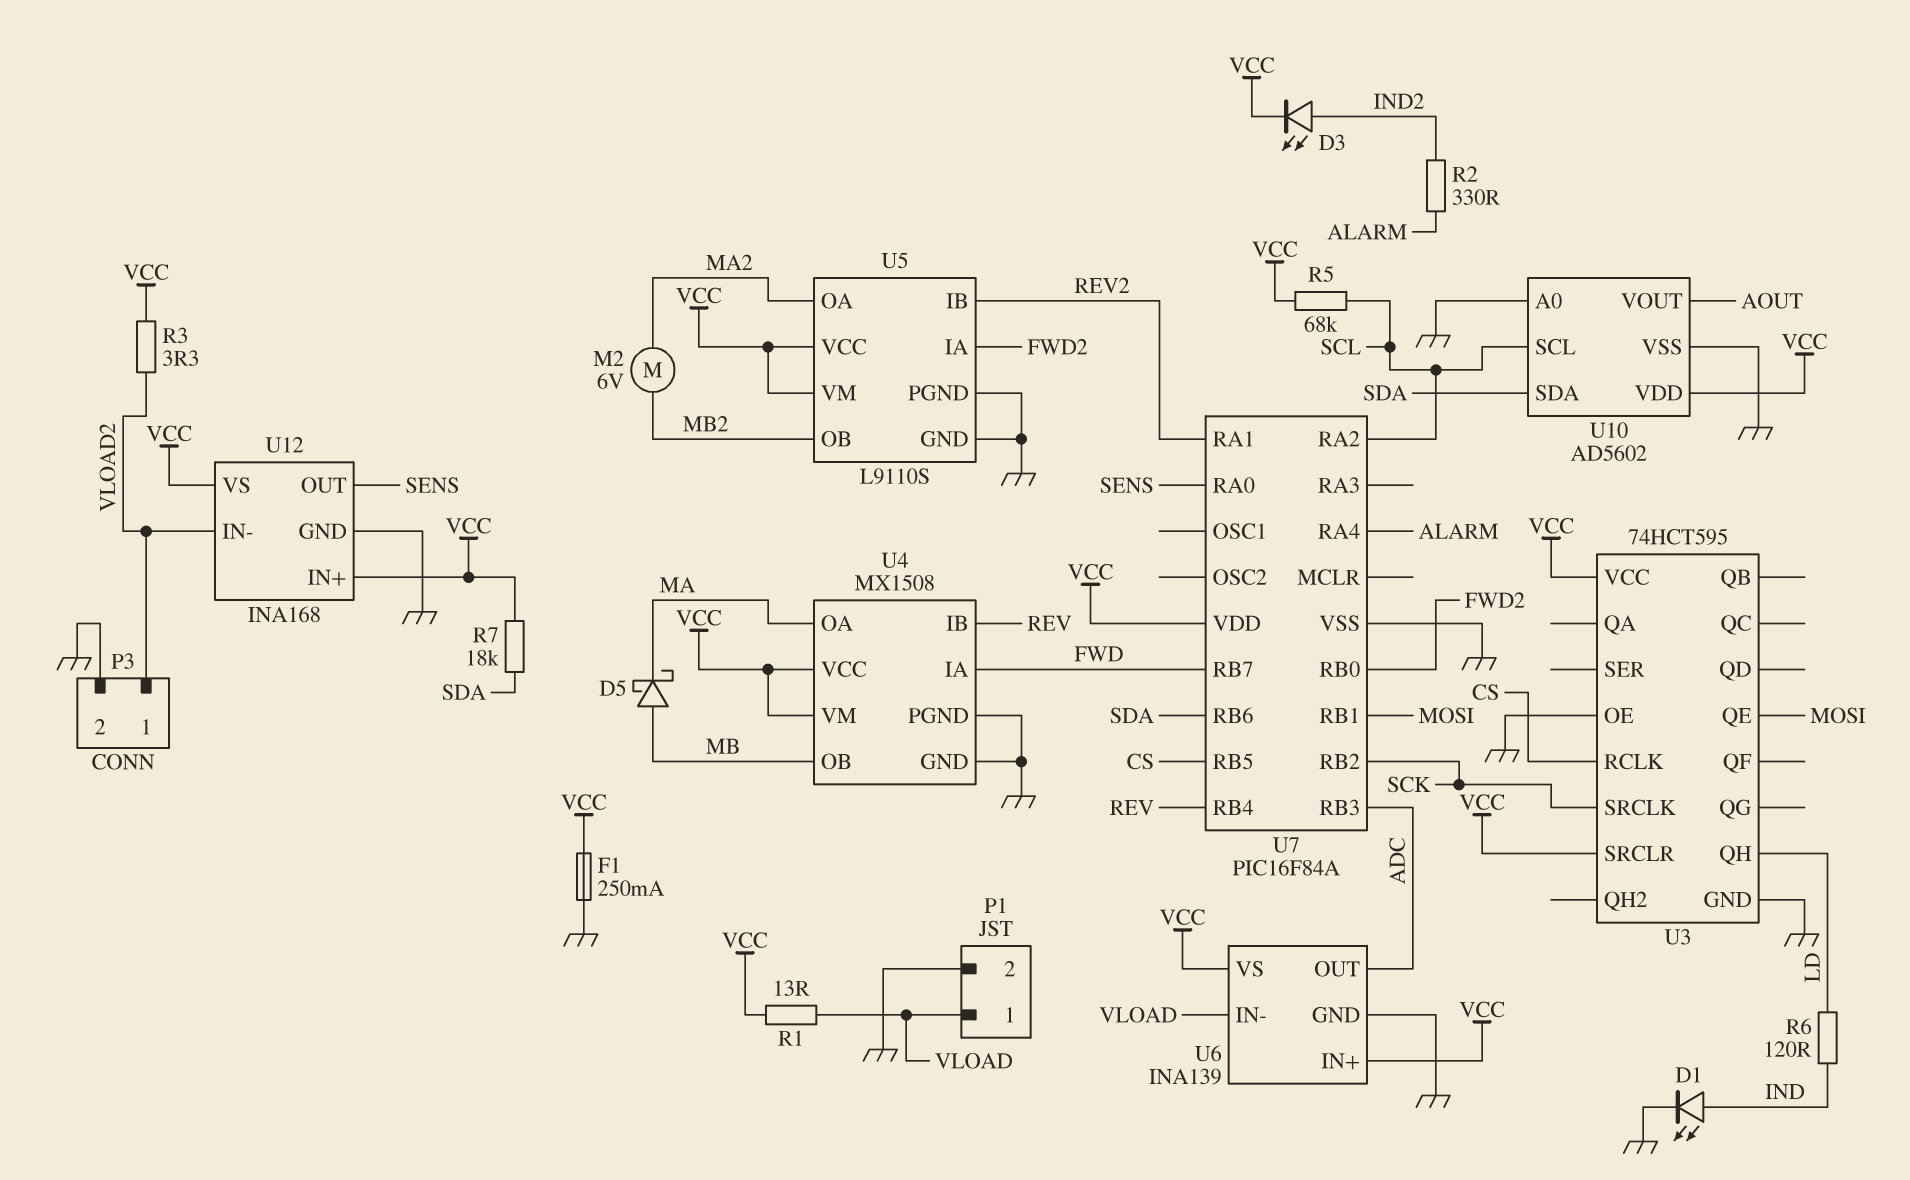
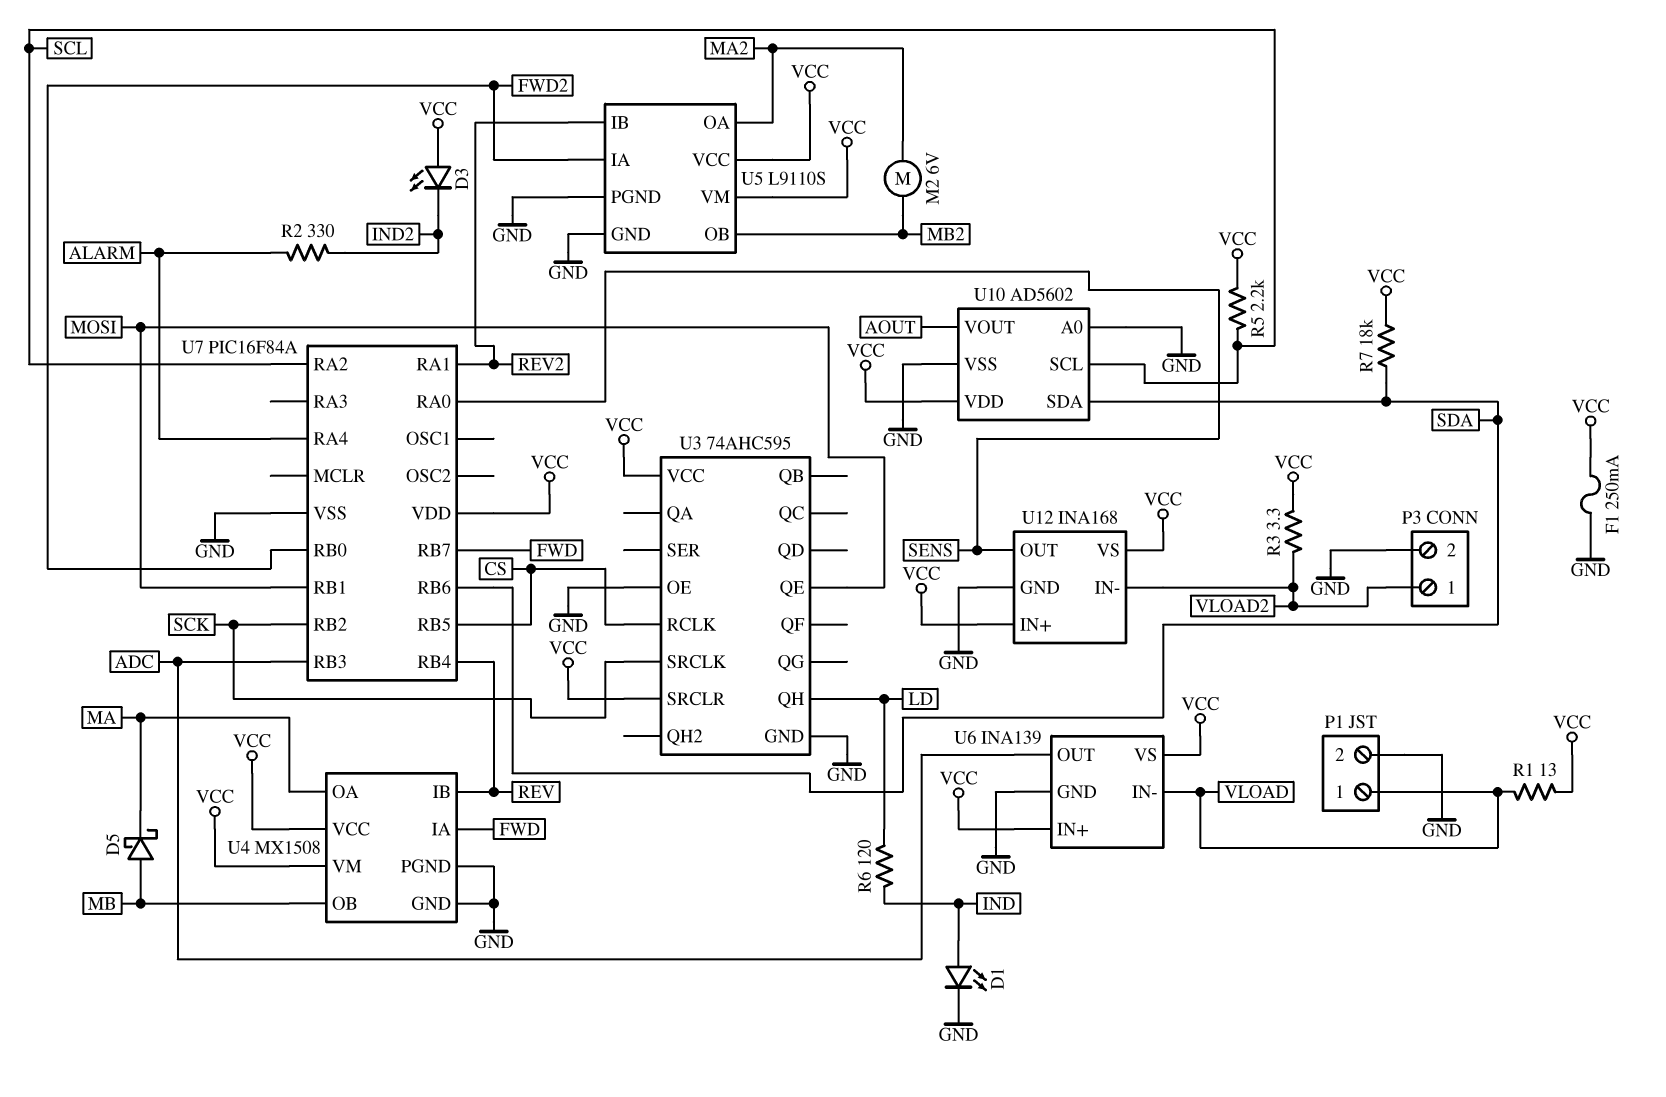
D3: LED (A IND2, K VCC) -> LED (A VCC, K IND2)
R5: 68k (SCL, VCC) -> 2.2k (SCL, VCC)
U3: 74HCT595 -> 74AHC595

